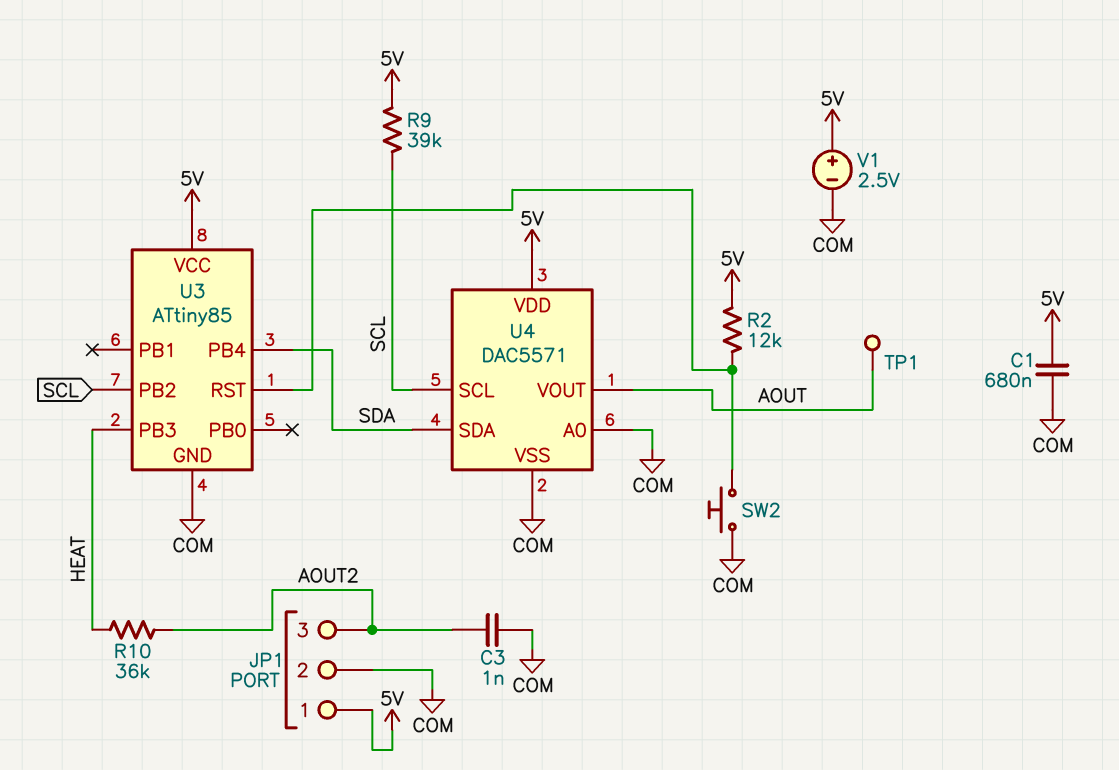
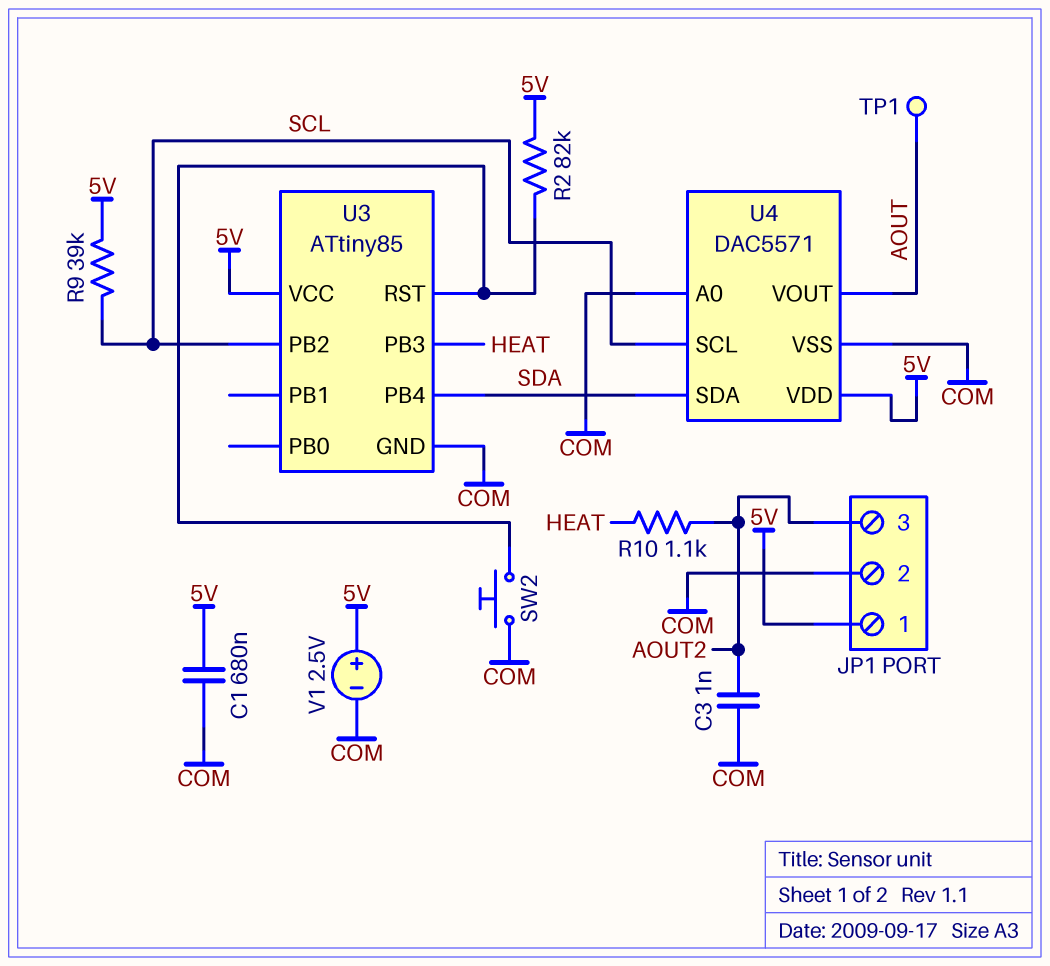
R2: 12k (5V, U3/RST) -> 82k (5V, U3/RST)
R10: 36k (AOUT2, HEAT) -> 1.1k (AOUT2, HEAT)

